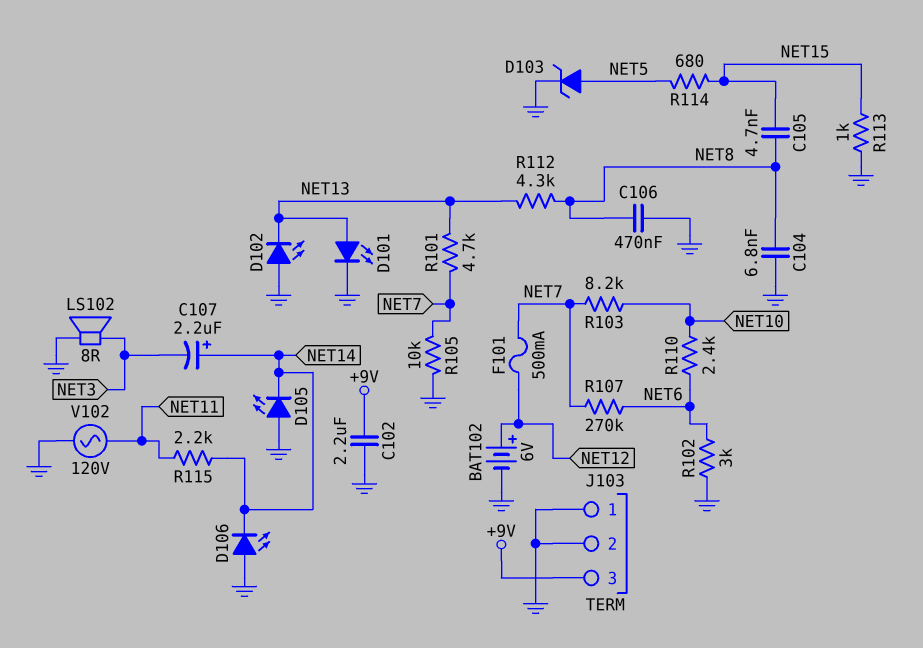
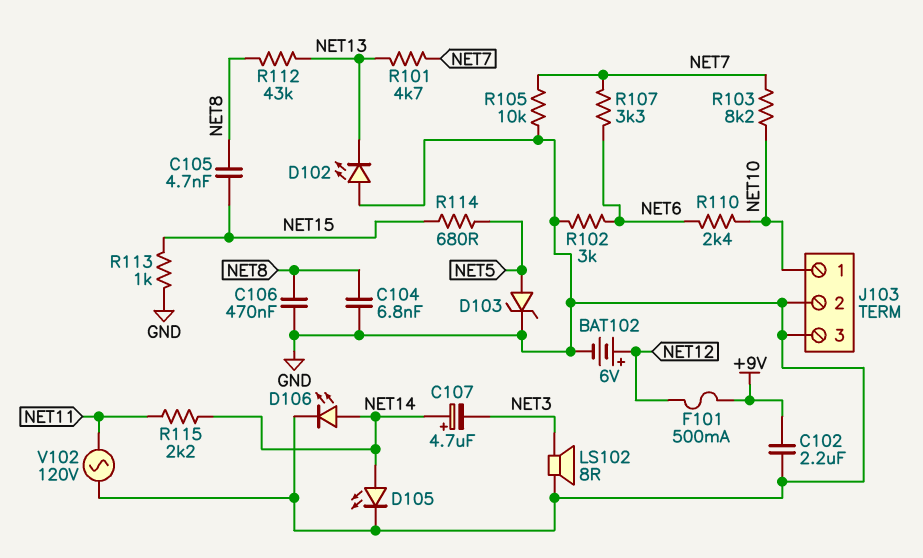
C107: 2.2uF (plus NET14, minus NET3) -> 4.7uF (plus NET14, minus NET3)
D101: LED (A NET13, K GND) -> none
D105: LED (A GND, K NET14) -> LED (A NET14, K GND)
D106: LED (A GND, K NET14) -> LED (A NET14, K GND)
F101: 500mA (NET7, NET12) -> 500mA (+9V, NET12)
J103 pin 1: GND -> NET10
J103 pin 3: +9V -> GND
R107: 270k (NET6, NET7) -> 3.3k (NET6, NET7)
R112: 4.3k (NET8, NET13) -> 43k (NET8, NET13)

